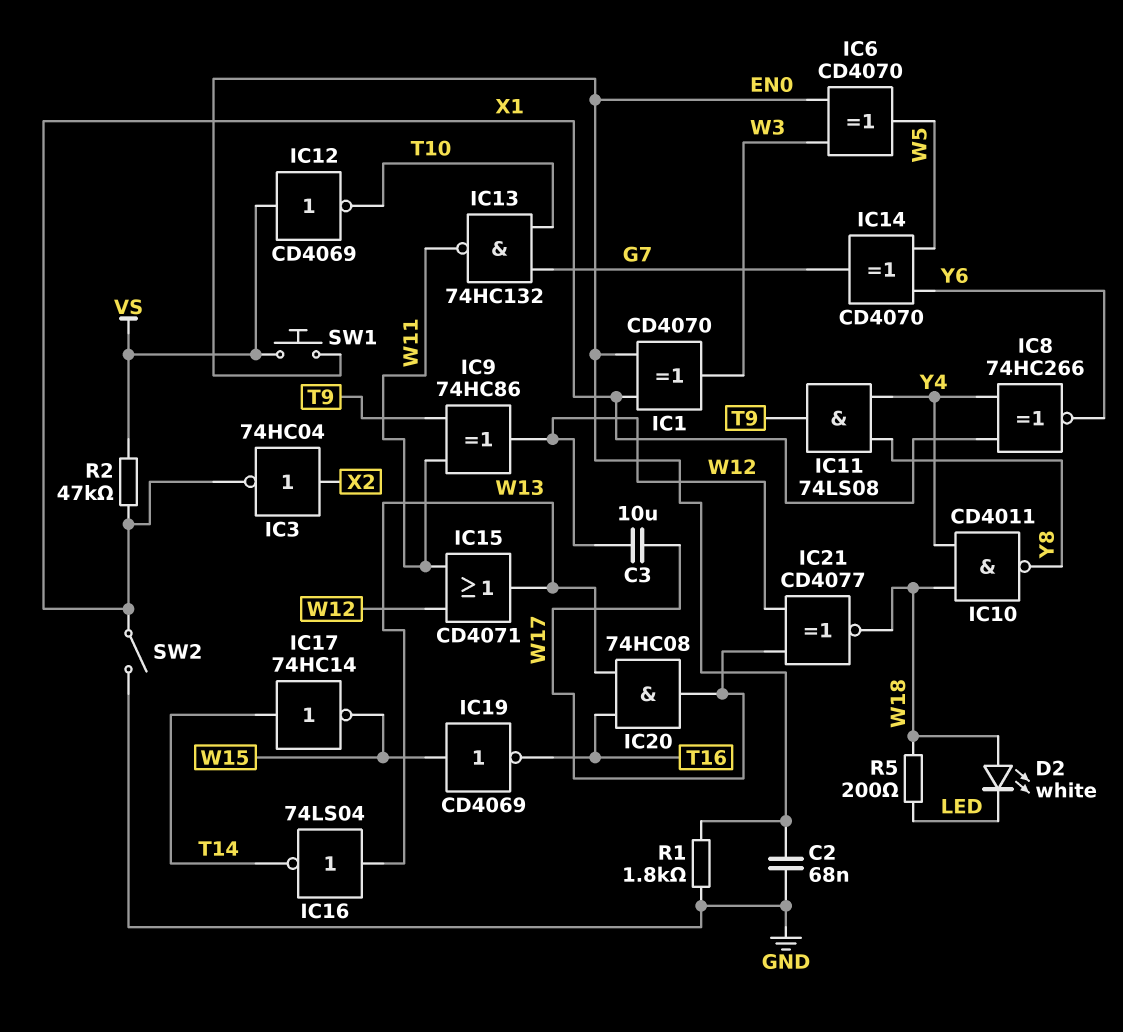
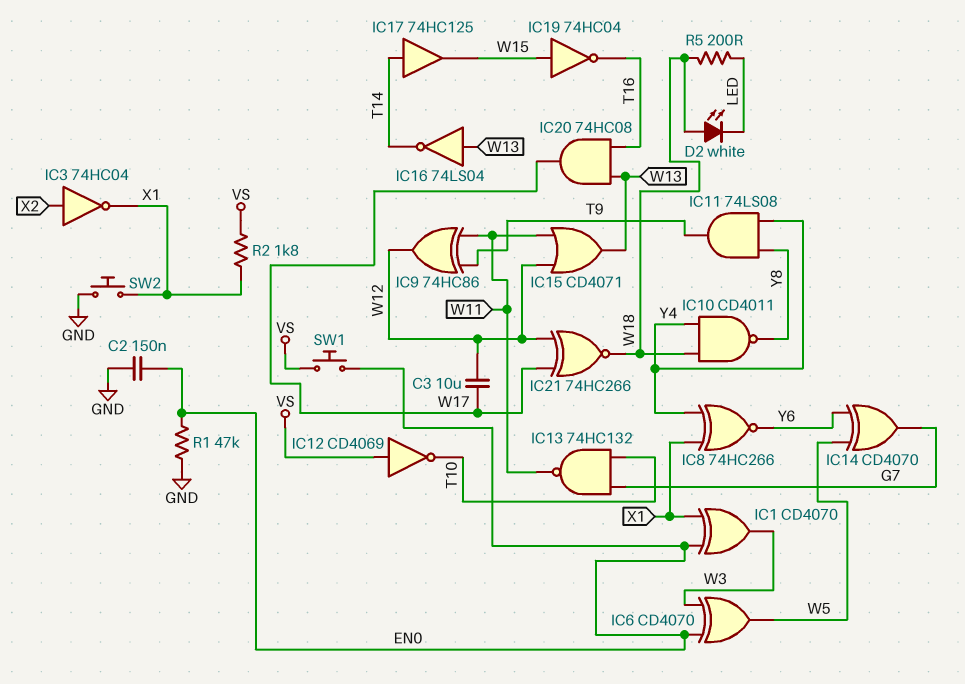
C2: 68nF (EN0, GND) -> 150nF (EN0, GND)
IC17: NOT 74HC14 (in T14, out W15) -> buffer 74HC125 (in T14, out W15)
IC19: NOT CD4069 (in W15, out T16) -> NOT 74HC04 (in W15, out T16)
IC21: XNOR CD4077 (in W12, in W17, out W18) -> XNOR 74HC266 (in W12, in W17, out W18)
R1: 1.8k (EN0, GND) -> 47k (EN0, GND)
R2: 47k (VS, X1) -> 1.8k (VS, X1)
SW2: switch (GND, X1) -> button (GND, X1)

